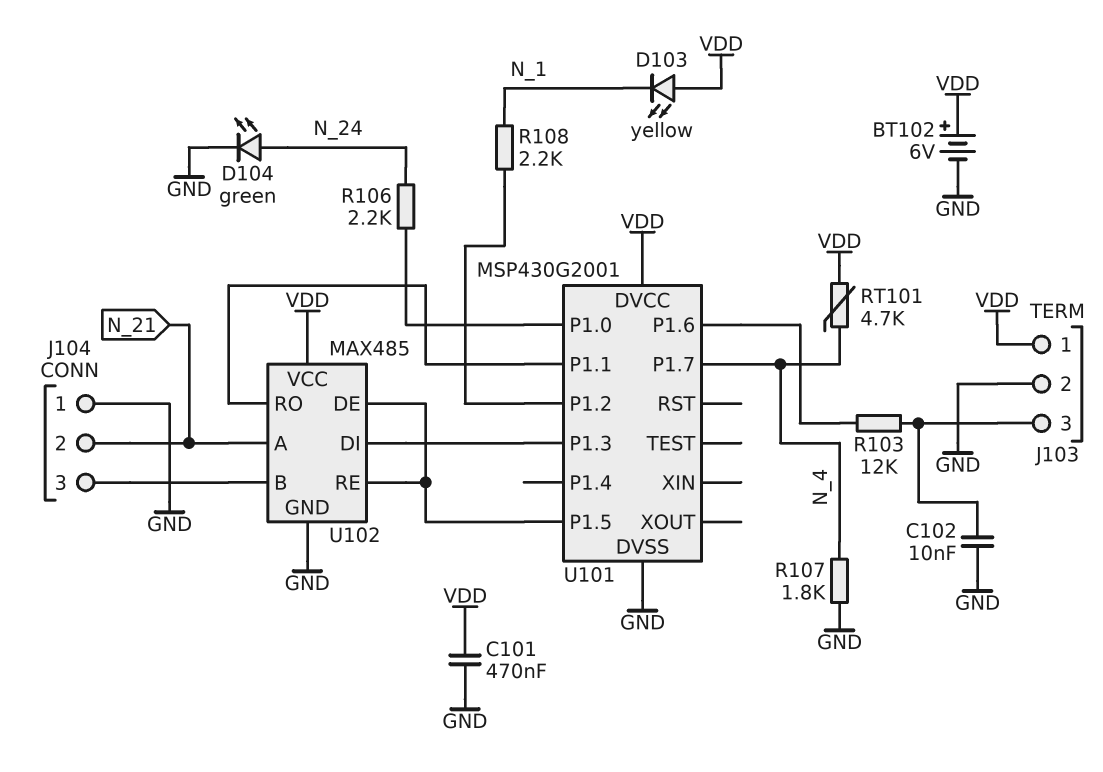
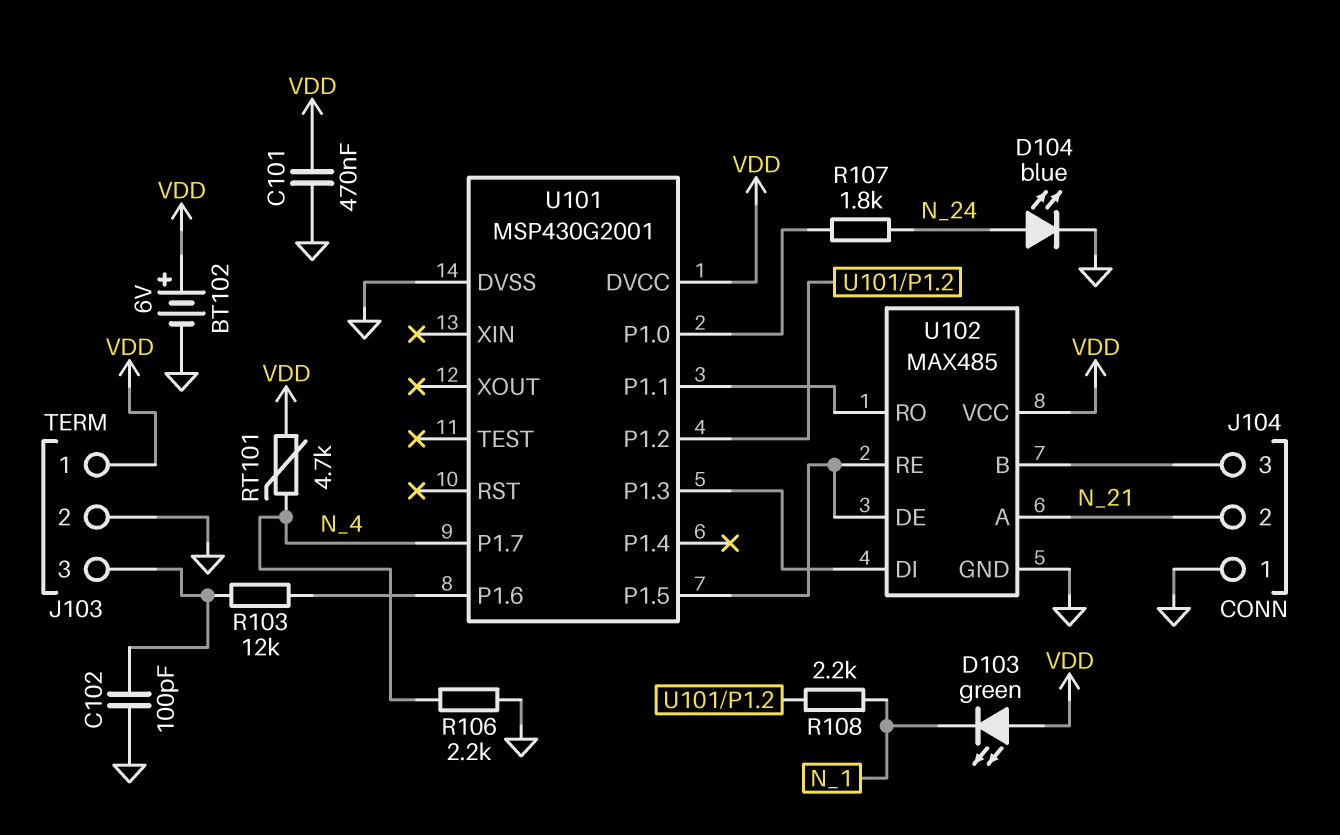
C102: 10nF (GND, J103/3) -> 100pF (GND, J103/3)
D103: LED yellow (A VDD, K N_1) -> LED green (A VDD, K N_1)
D104: LED green (A N_24, K GND) -> LED blue (A N_24, K GND)
R106: 2.2k (N_24, U101/P1.0) -> 2.2k (GND, N_4)
R107: 1.8k (GND, N_4) -> 1.8k (N_24, U101/P1.0)

